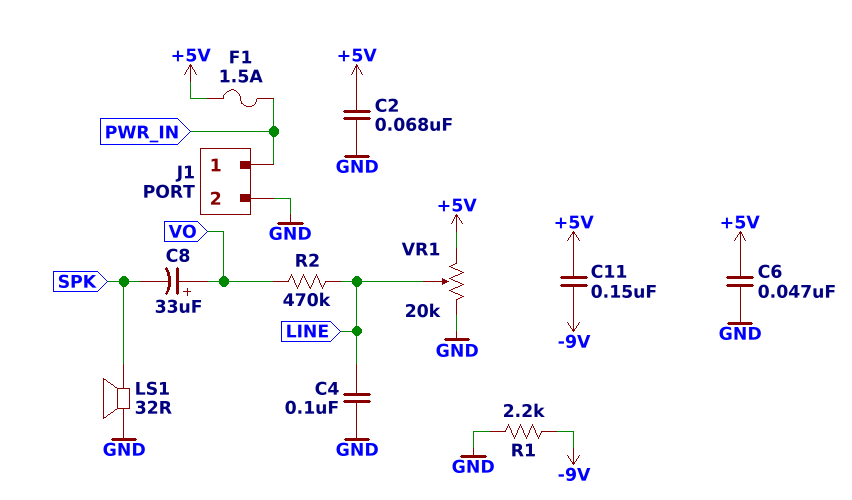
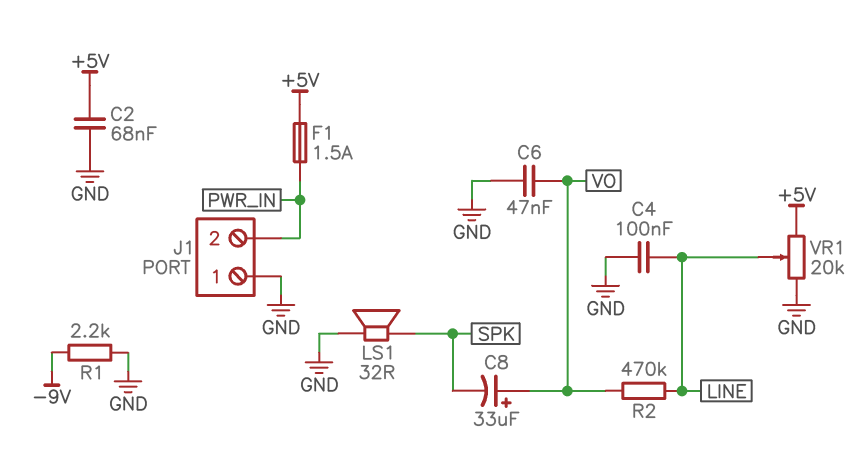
C6: 47nF (+5V, GND) -> 47nF (GND, VO)
C11: 150nF (+5V, -9V) -> none
J1 pin 1: PWR_IN -> GND
J1 pin 2: GND -> PWR_IN

